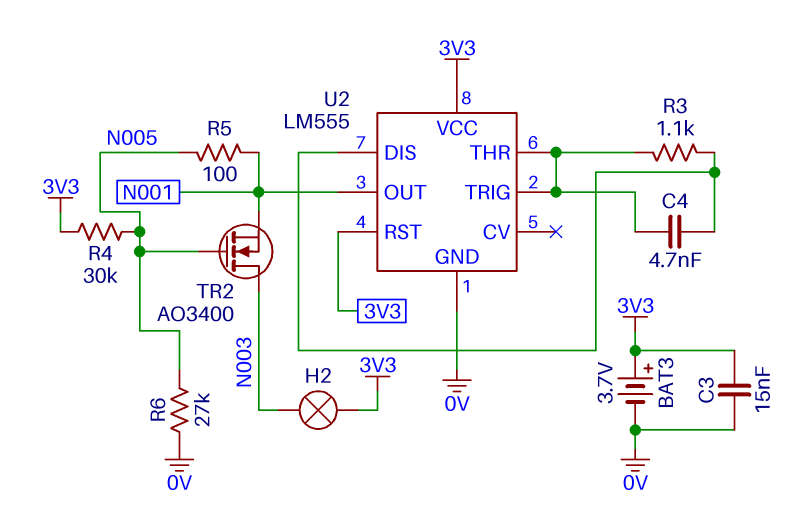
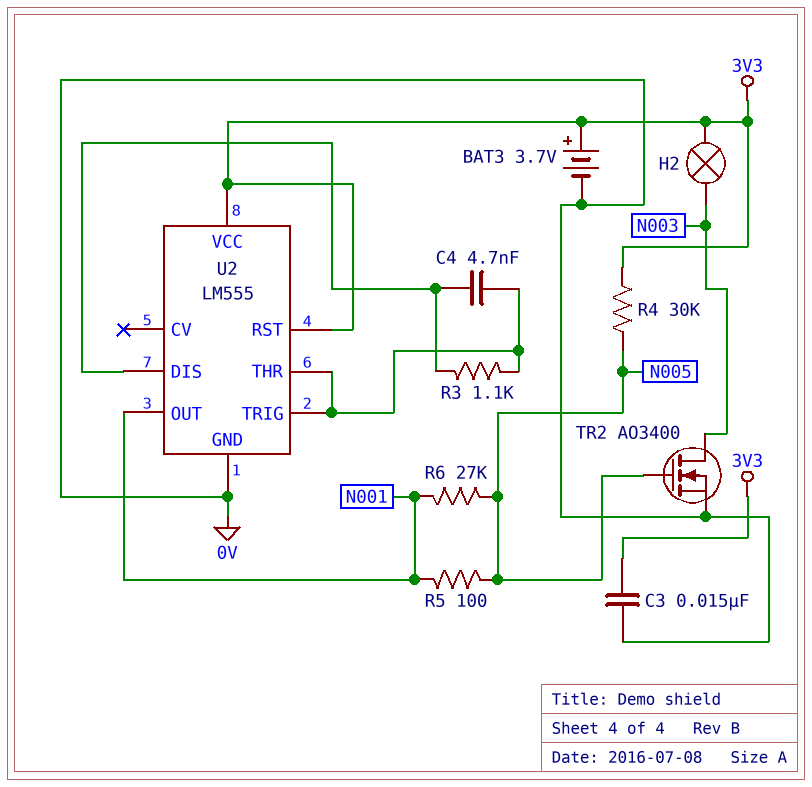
R6: 27k (0V, N005) -> 27k (N001, N005)
TR2: NMOS AO3400 (G N005, D N003, S N001) -> NMOS AO3400 (G N005, D N003, S 0V)

